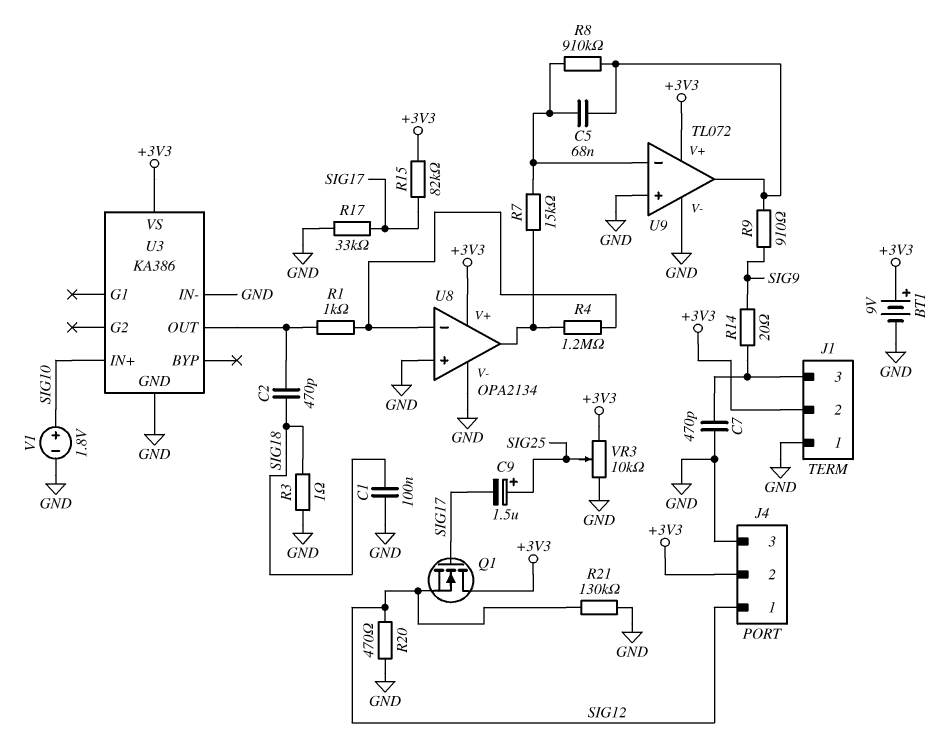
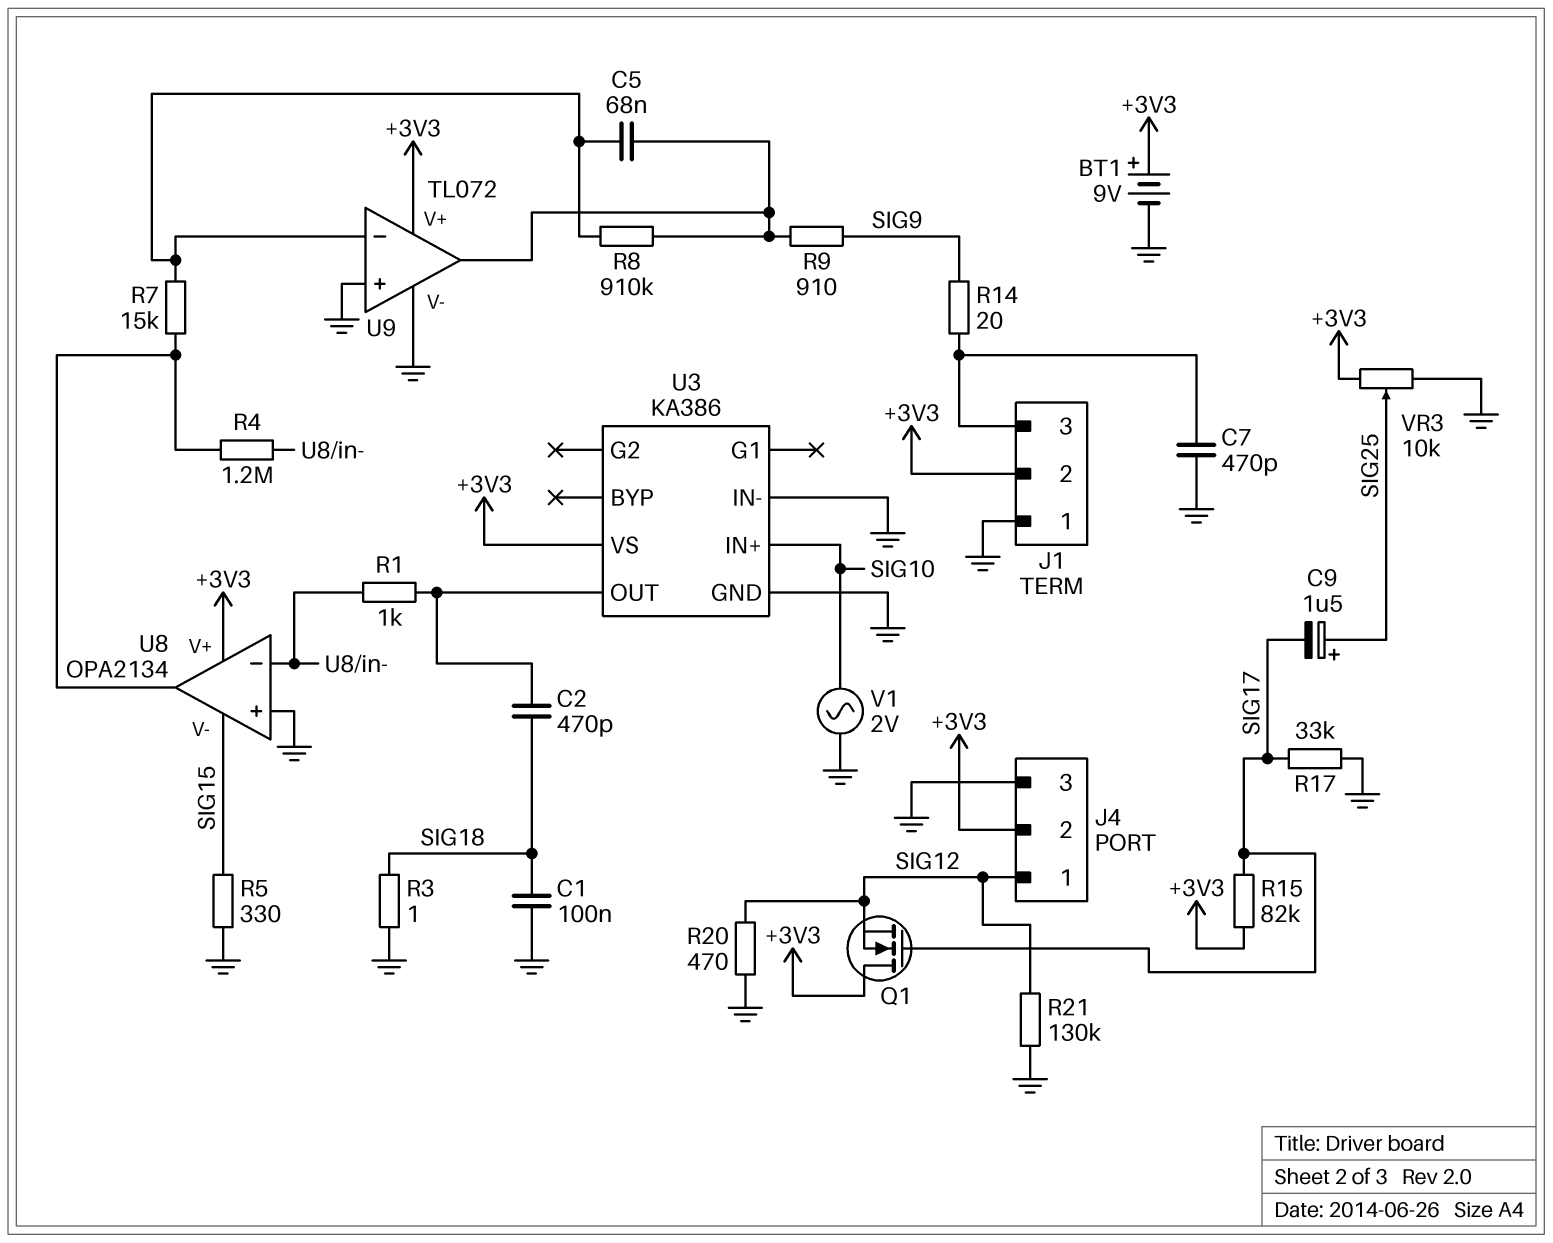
R5: none -> 330 (GND, SIG15)
U8 pin V-: GND -> SIG15
V1: 1.8V (plus SIG10, minus GND) -> AC 2V (GND, SIG10)

